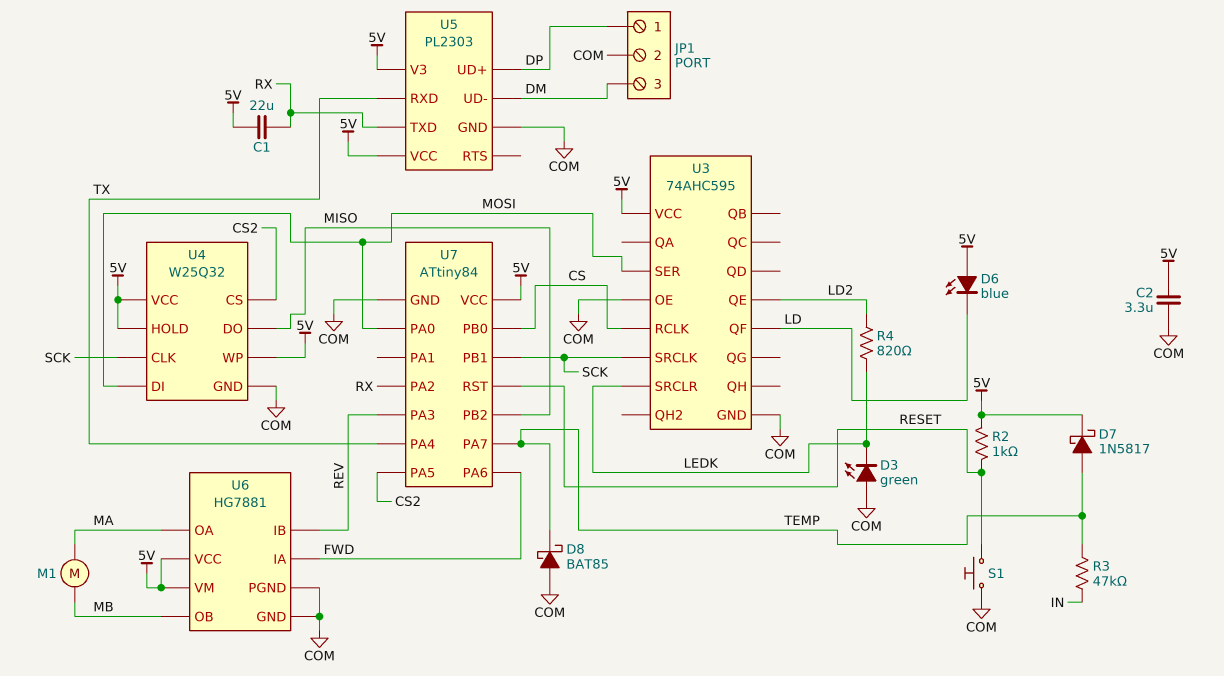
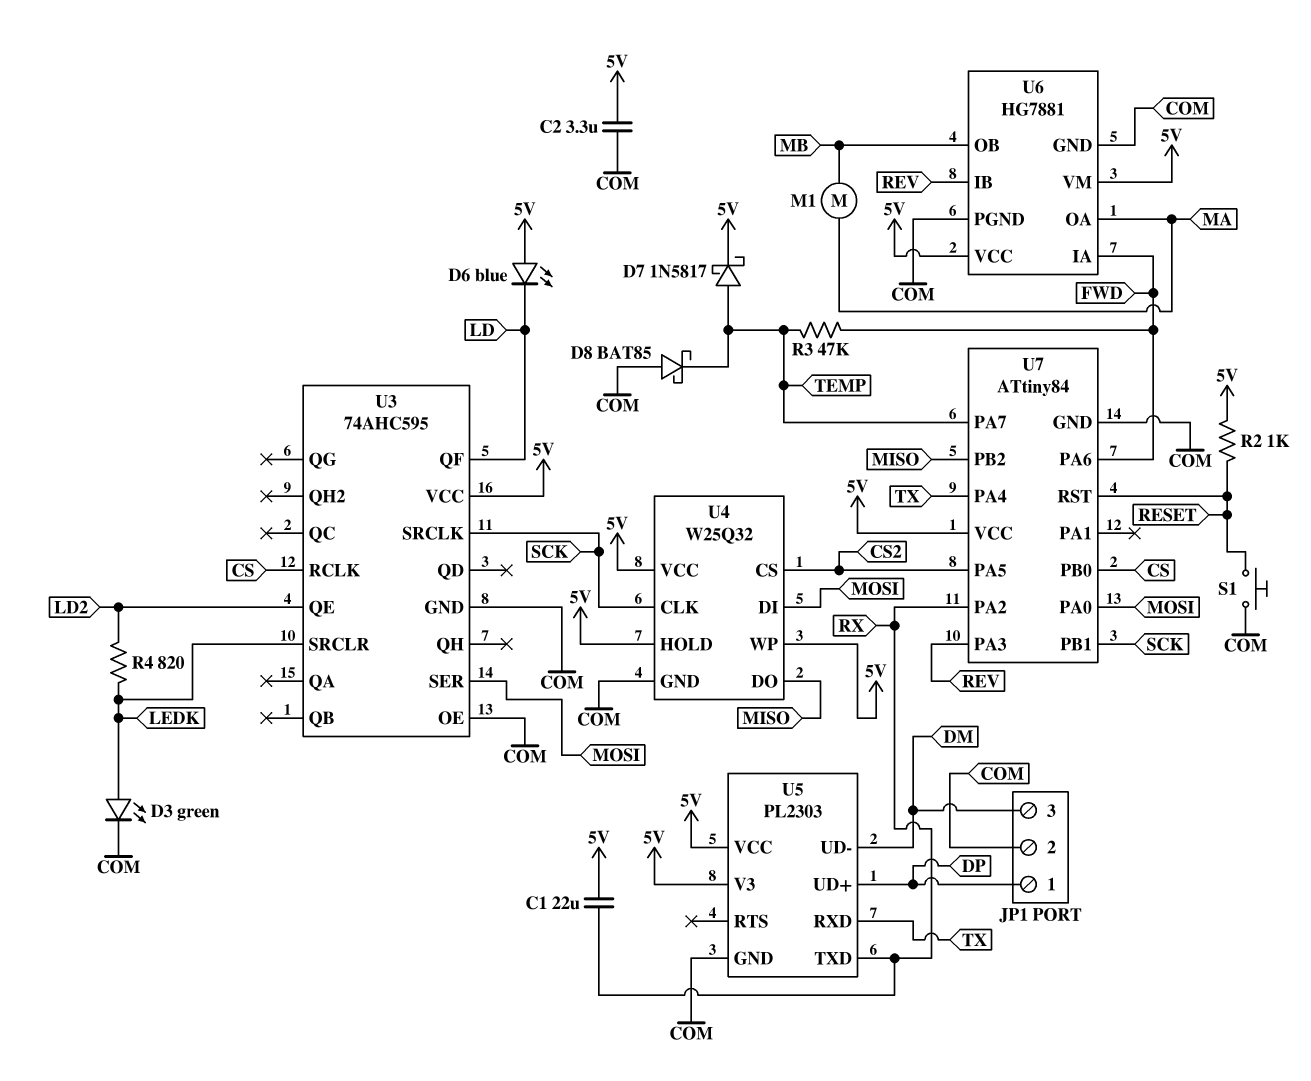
D3: LED green (A COM, K LEDK) -> LED green (A LEDK, K COM)
R3: 47k (IN, TEMP) -> 47k (FWD, TEMP)

